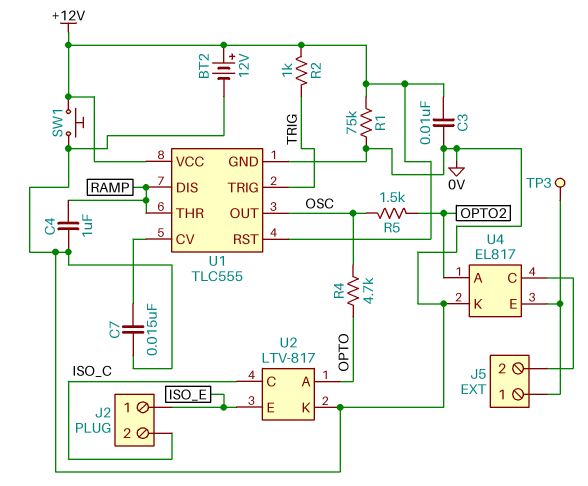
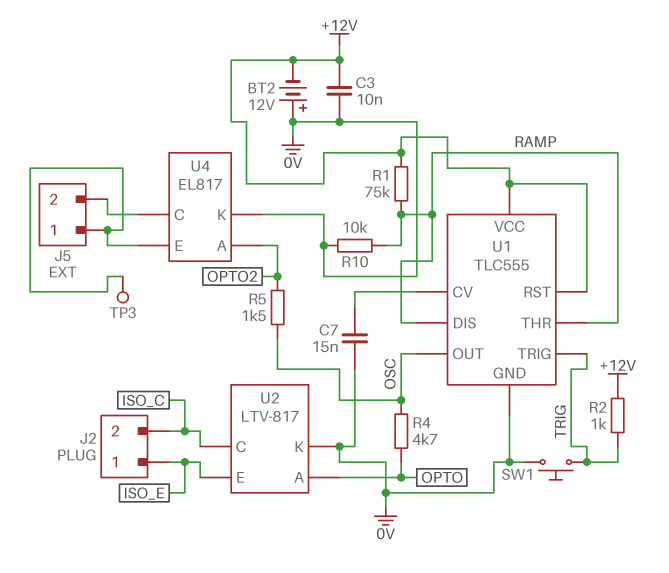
BT2: 12V (plus +12V, minus 0V) -> 12V (plus 0V, minus +12V)
C4: 1uF (0V, RAMP) -> none
R1: 75k (+12V, 0V) -> 75k (+12V, RAMP)
R10: none -> 10k (0V, RAMP)
SW1: button (+12V, 0V) -> button (0V, TRIG)

